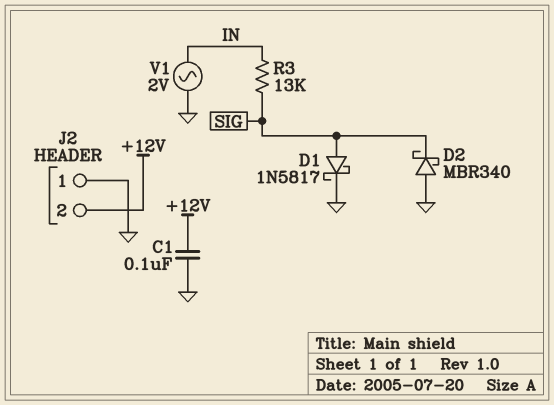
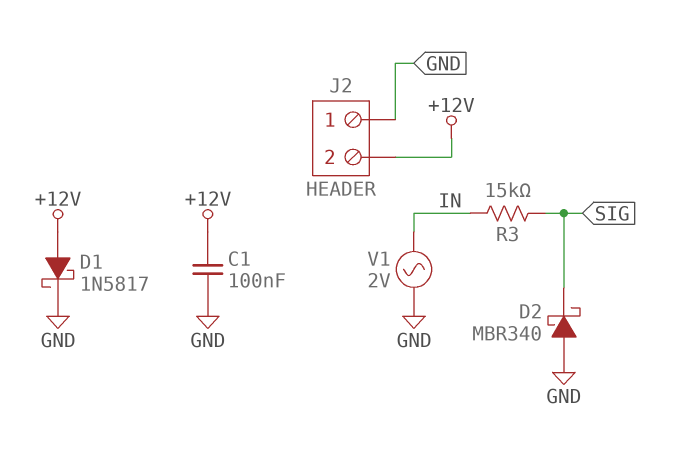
D1: schottky 1N5817 (A SIG, K GND) -> schottky 1N5817 (A +12V, K GND)
R3: 13k (IN, SIG) -> 15k (IN, SIG)

